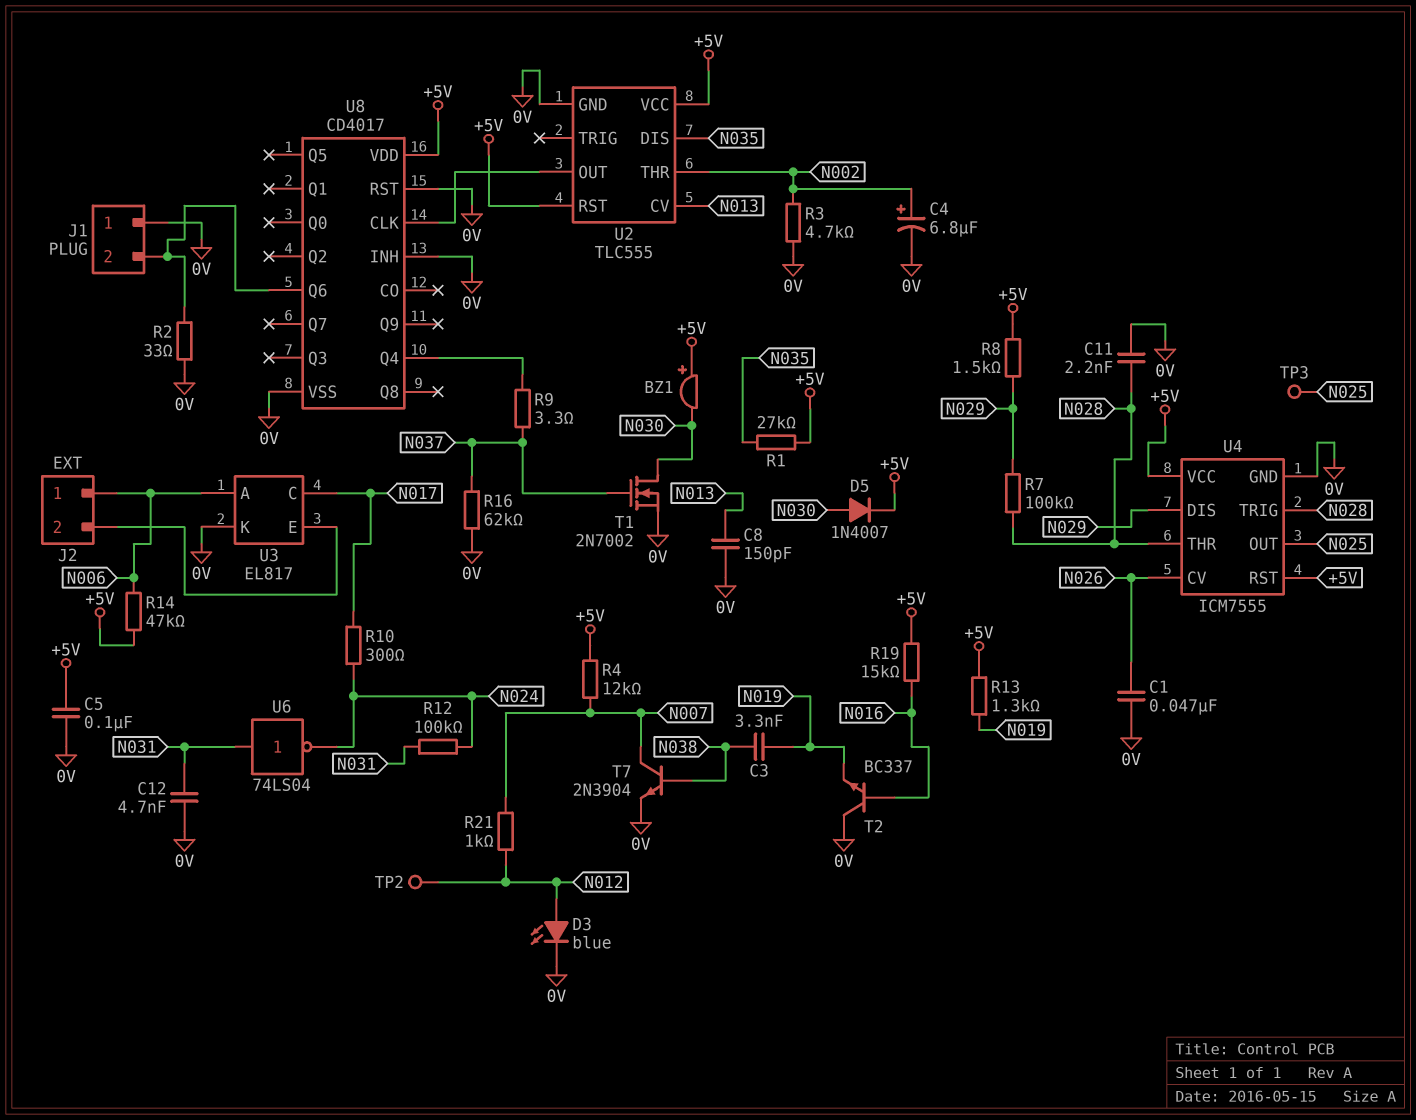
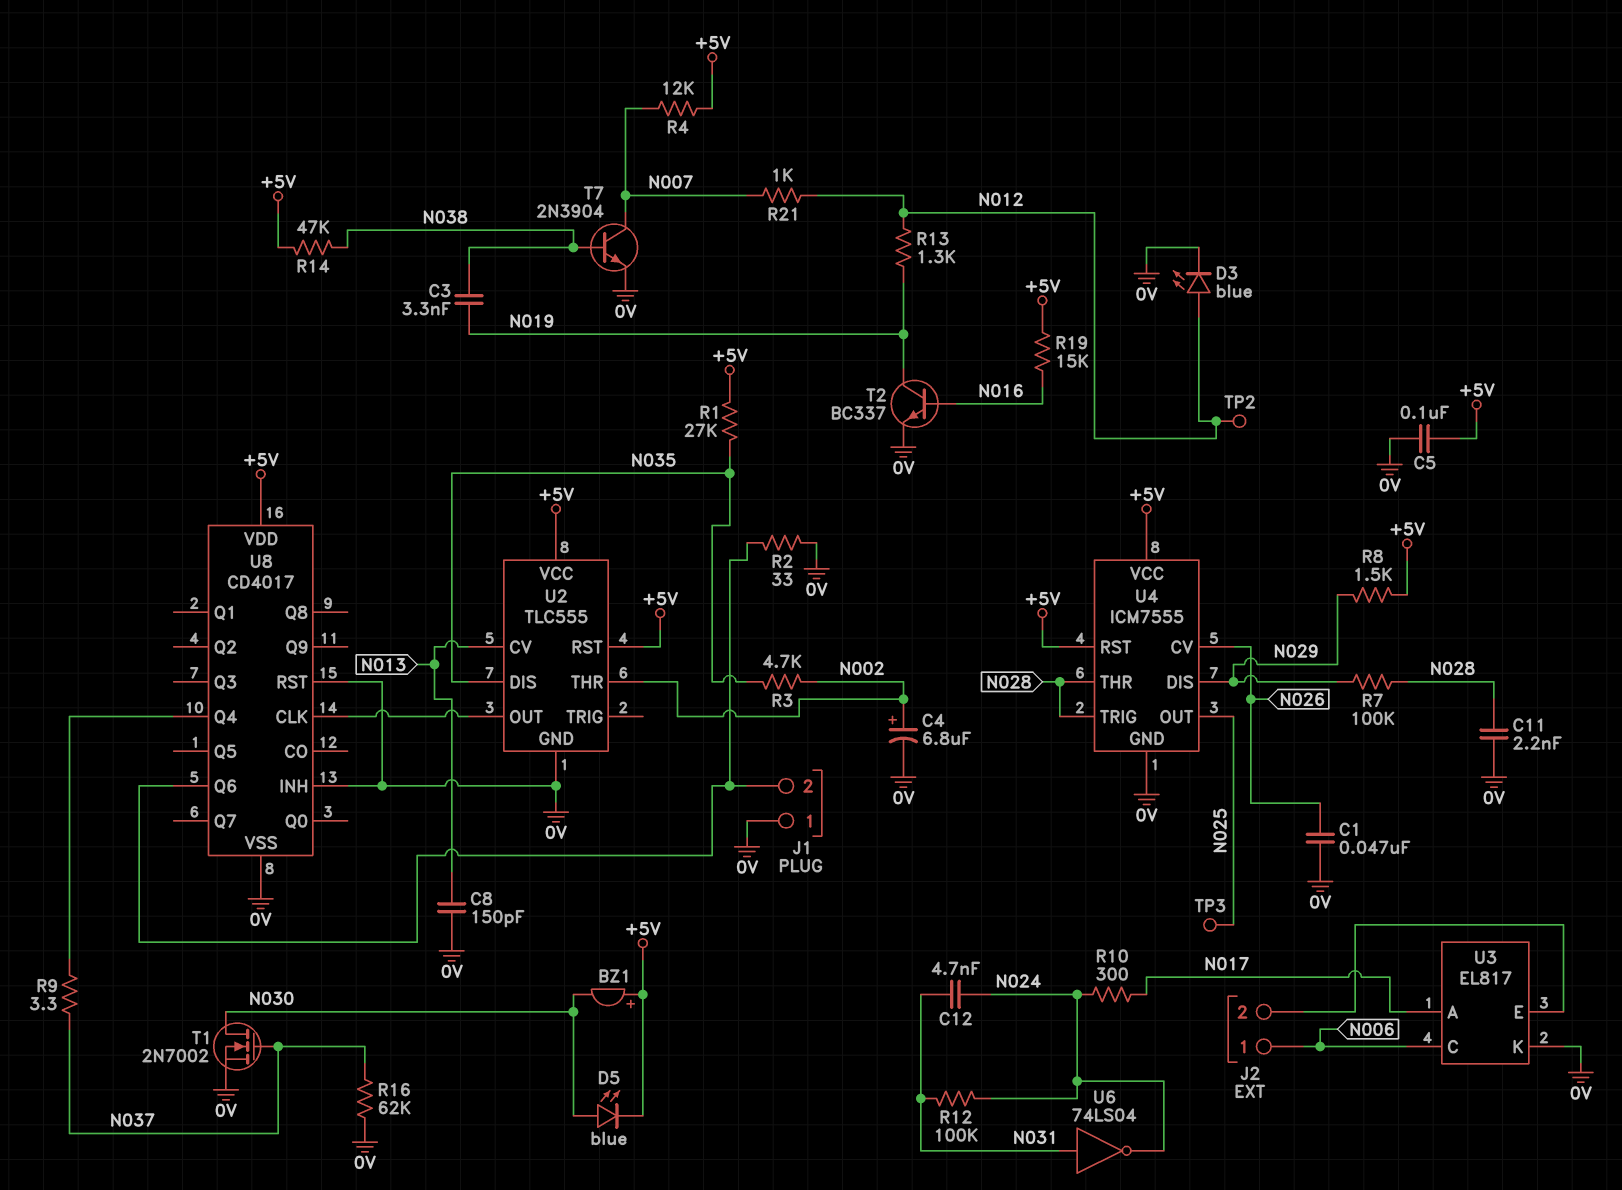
C12: 4.7nF (0V, N031) -> 4.7nF (N024, N031)
D5: diode 1N4007 (A N030, K +5V) -> LED blue (A N030, K +5V)
R3: 4.7k (0V, N002) -> 4.7k (N002, N035)
R13: 1.3k (+5V, N019) -> 1.3k (N012, N019)
R14: 47k (+5V, N006) -> 47k (+5V, N038)
T2: NPN BC337 (B N016, C 0V, E N019) -> NPN BC337 (B N016, C N019, E 0V)
U3 pin A: N006 -> N017
U3 pin C: N017 -> N006

